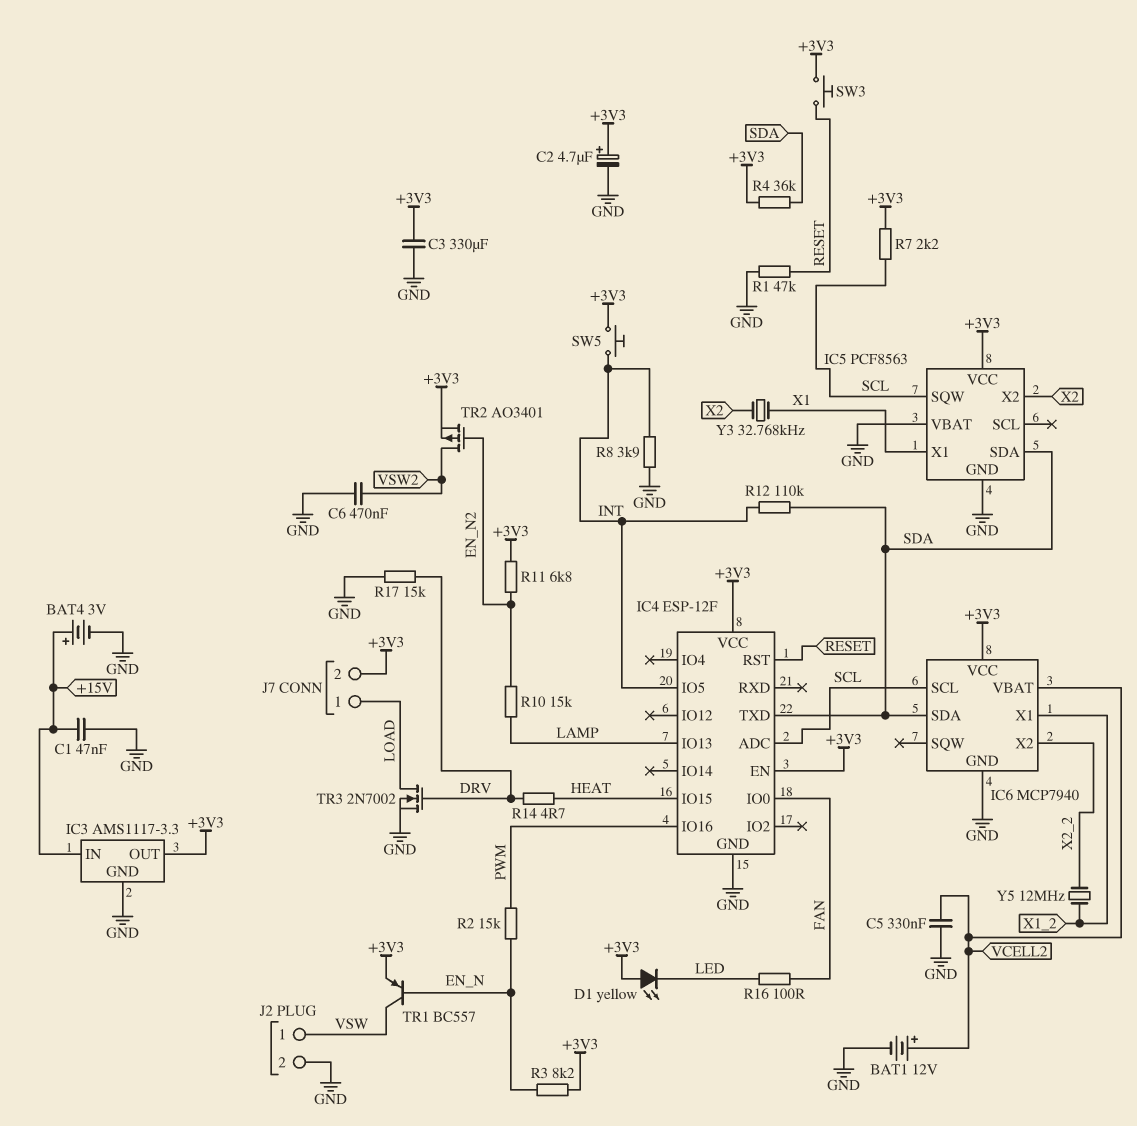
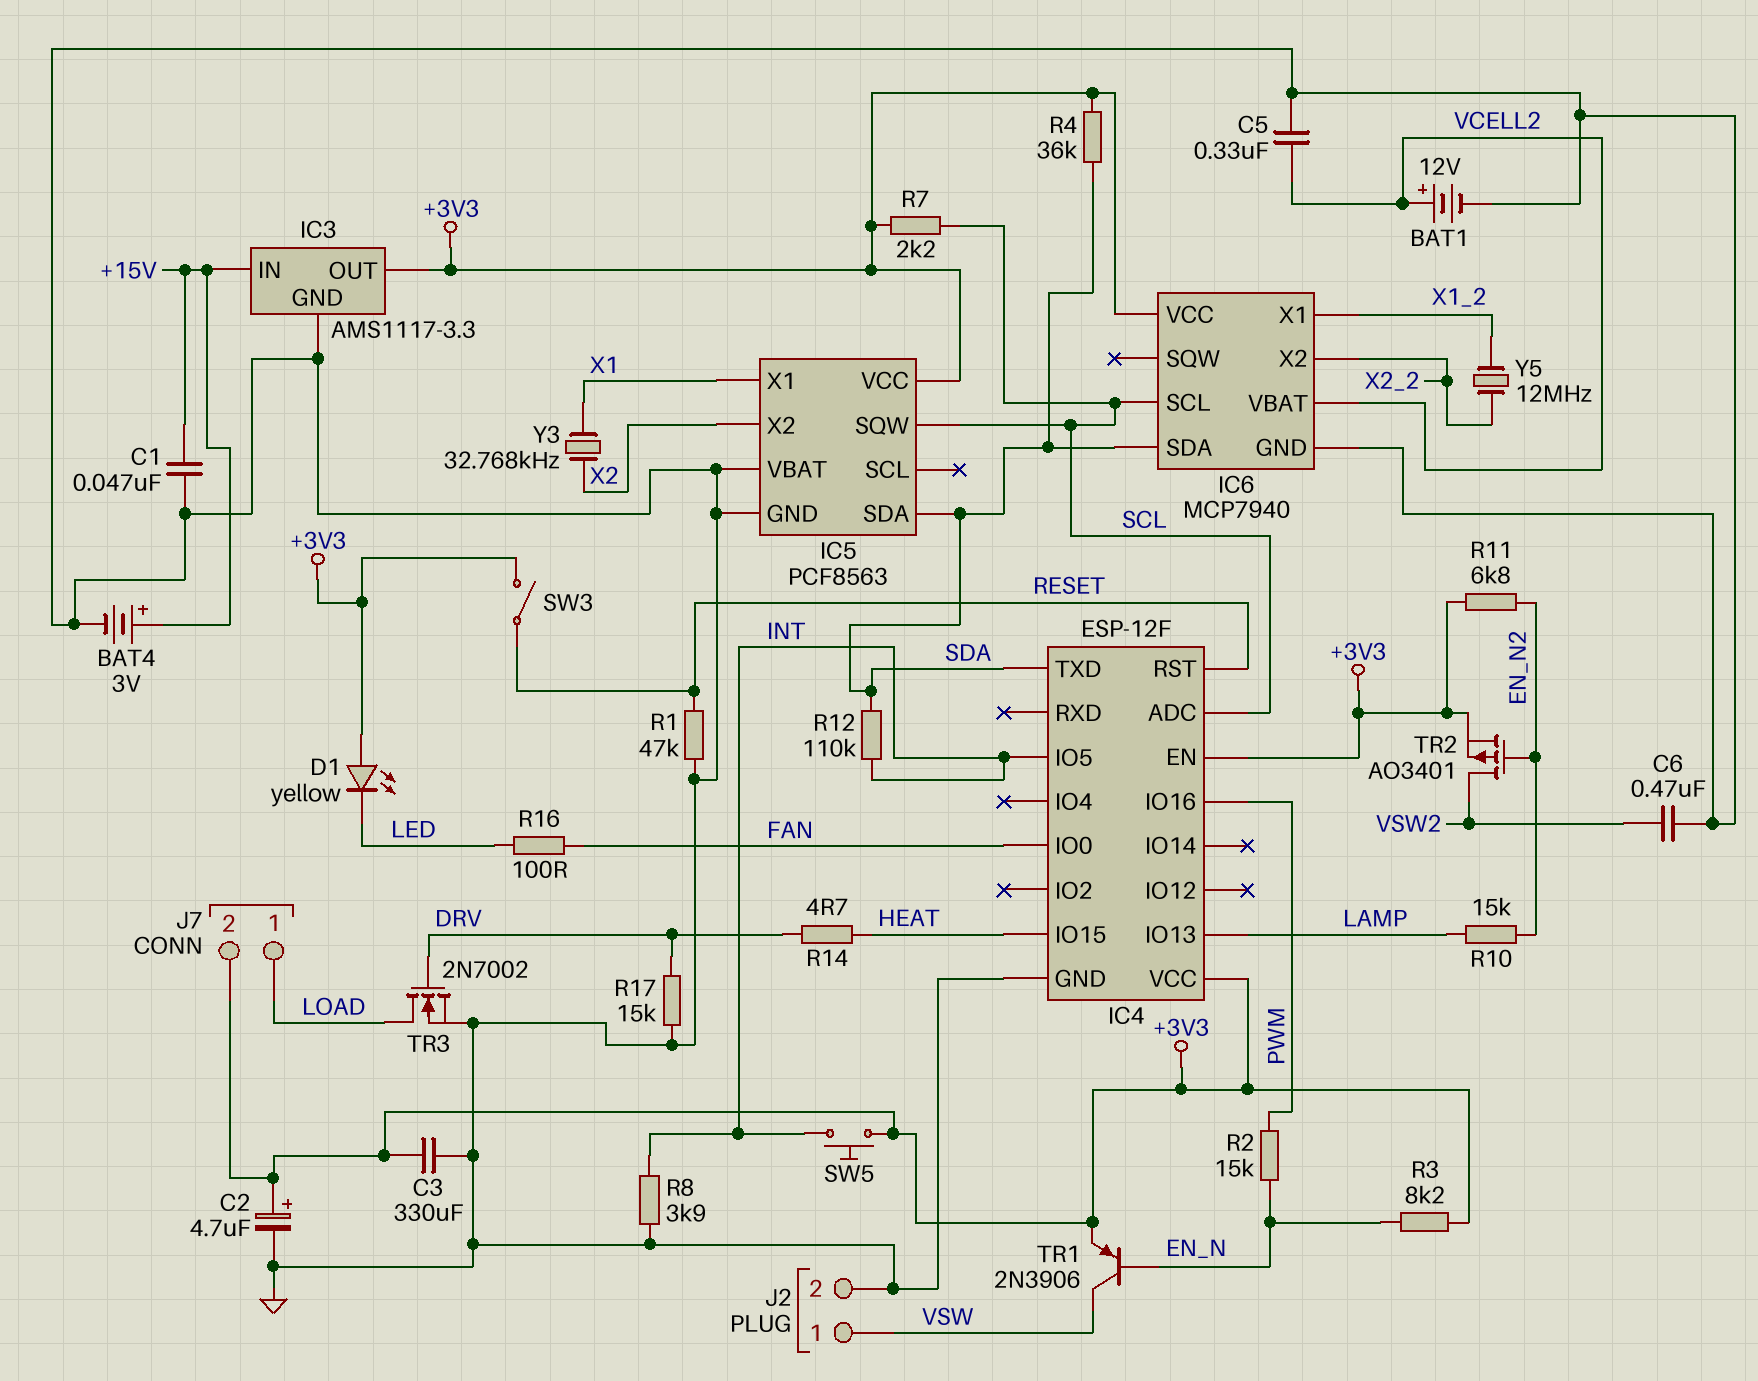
SW3: button (+3V3, RESET) -> switch (+3V3, RESET)
TR1: PNP BC557 (B EN_N, C VSW, E +3V3) -> PNP 2N3906 (B EN_N, C VSW, E +3V3)

